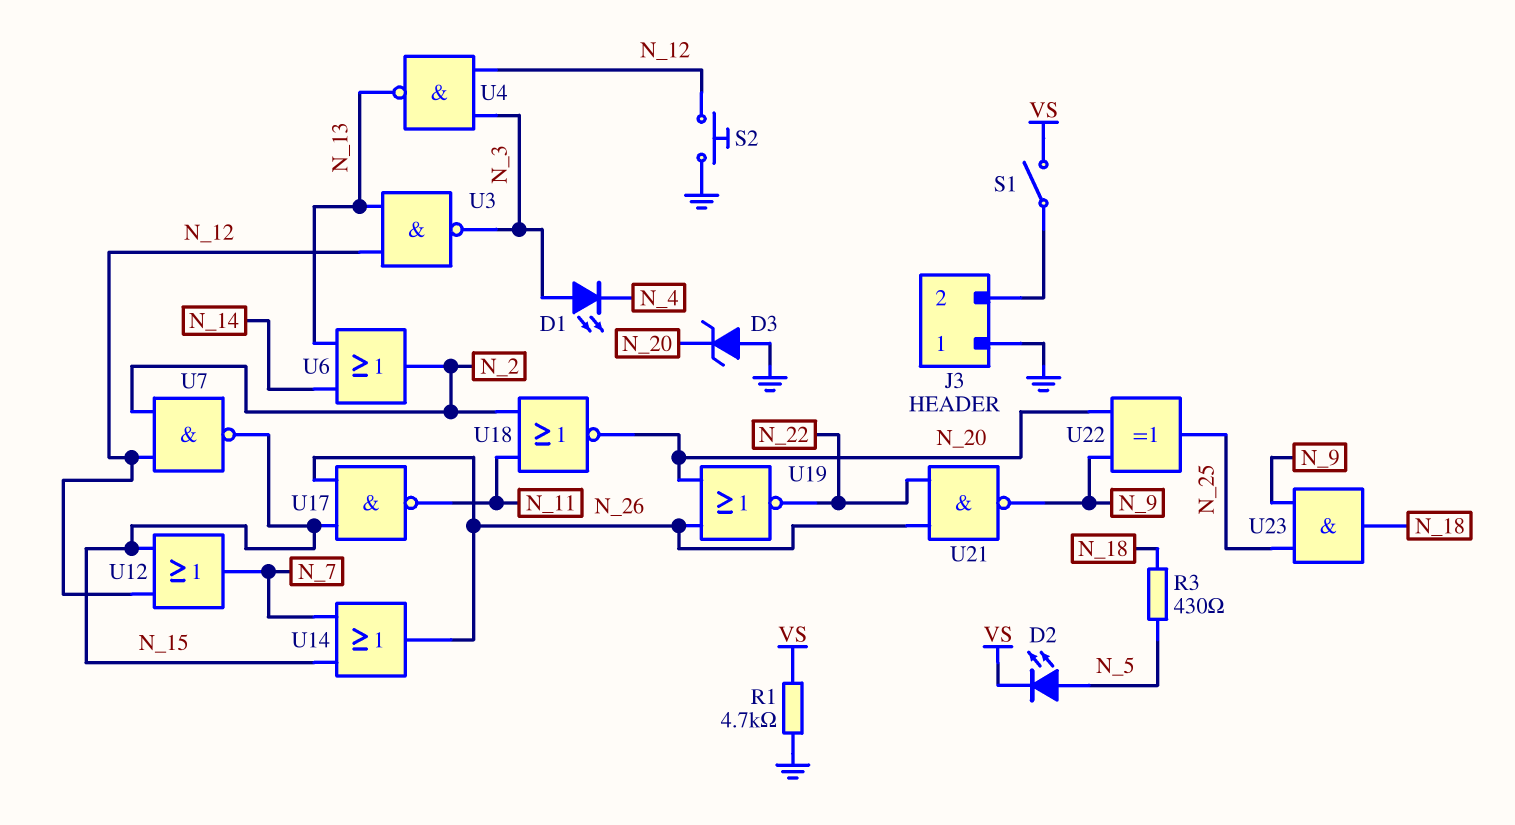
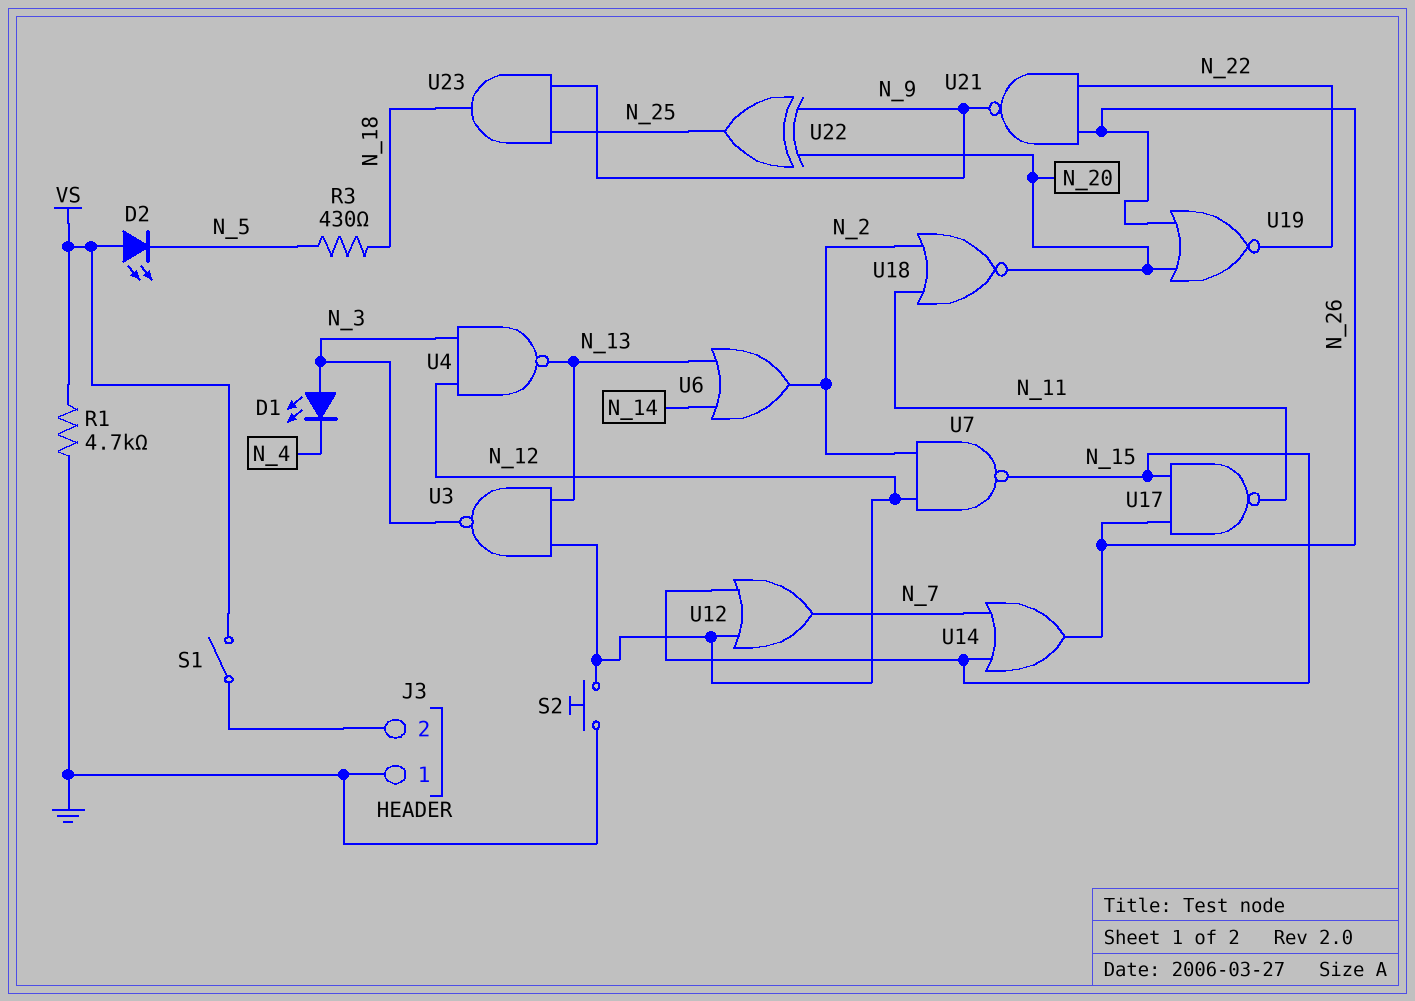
D2: LED (A N_5, K VS) -> LED (A VS, K N_5)
D3: zener (A GND, K N_20) -> none

